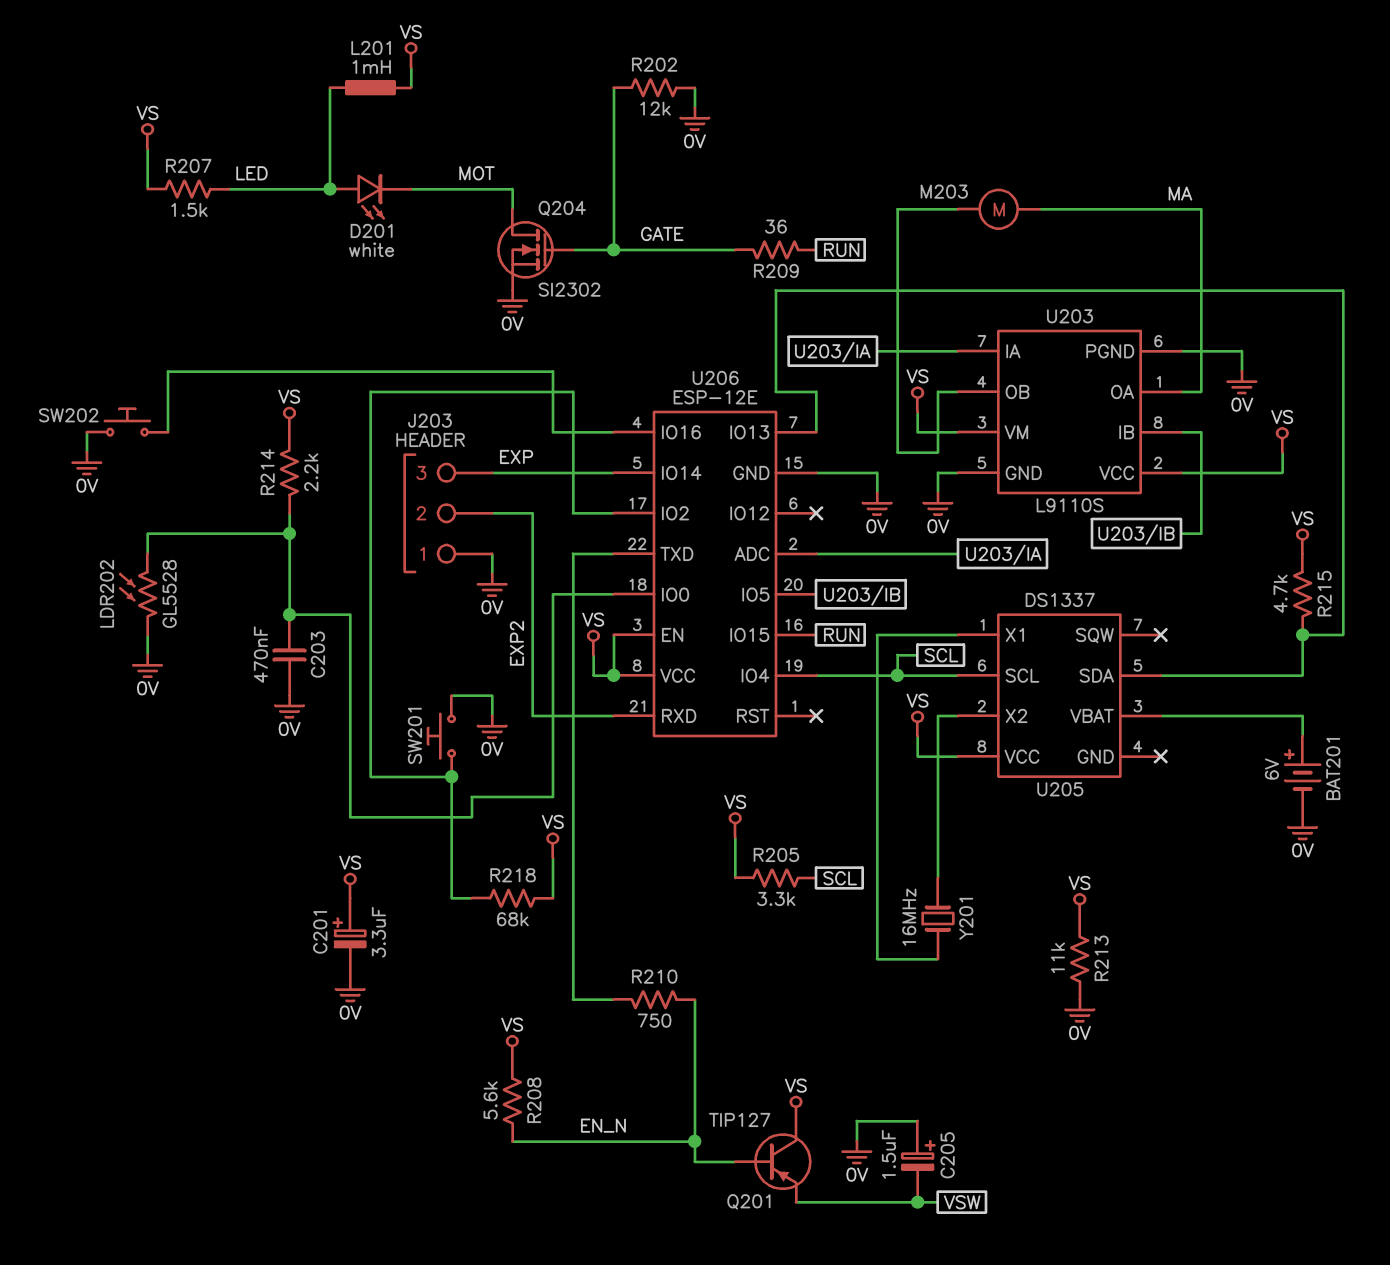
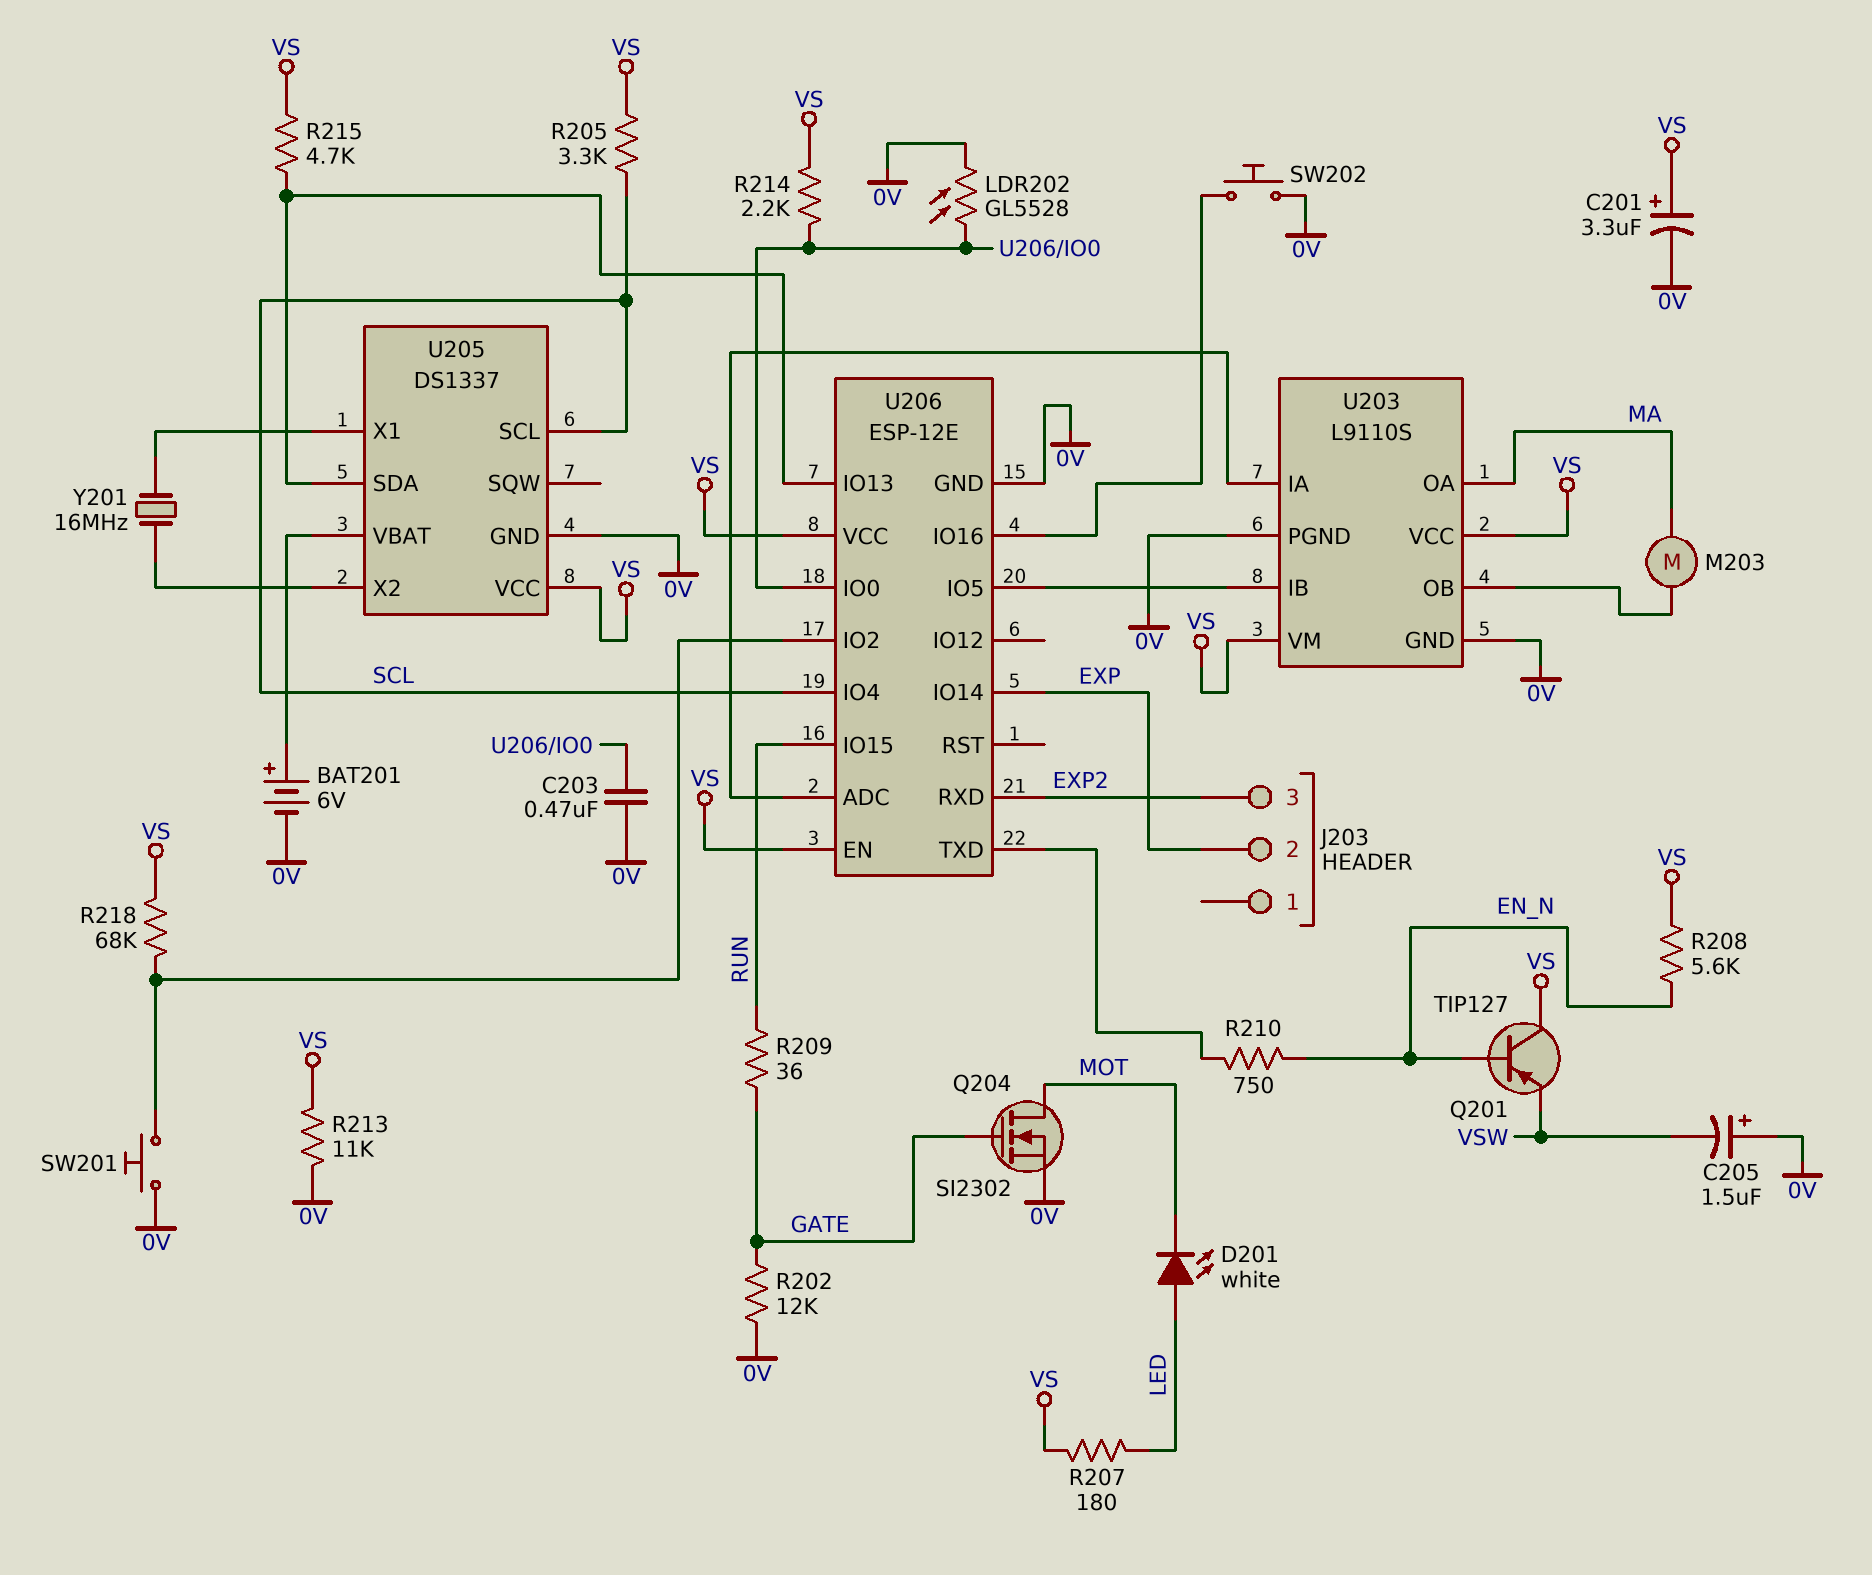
J203 pin 1: 0V -> none
J203 pin 2: EXP2 -> EXP
J203 pin 3: EXP -> EXP2
L201: 1mH (LED, VS) -> none
R207: 1.5k (LED, VS) -> 180 (LED, VS)
U205 pin GND: none -> 0V

